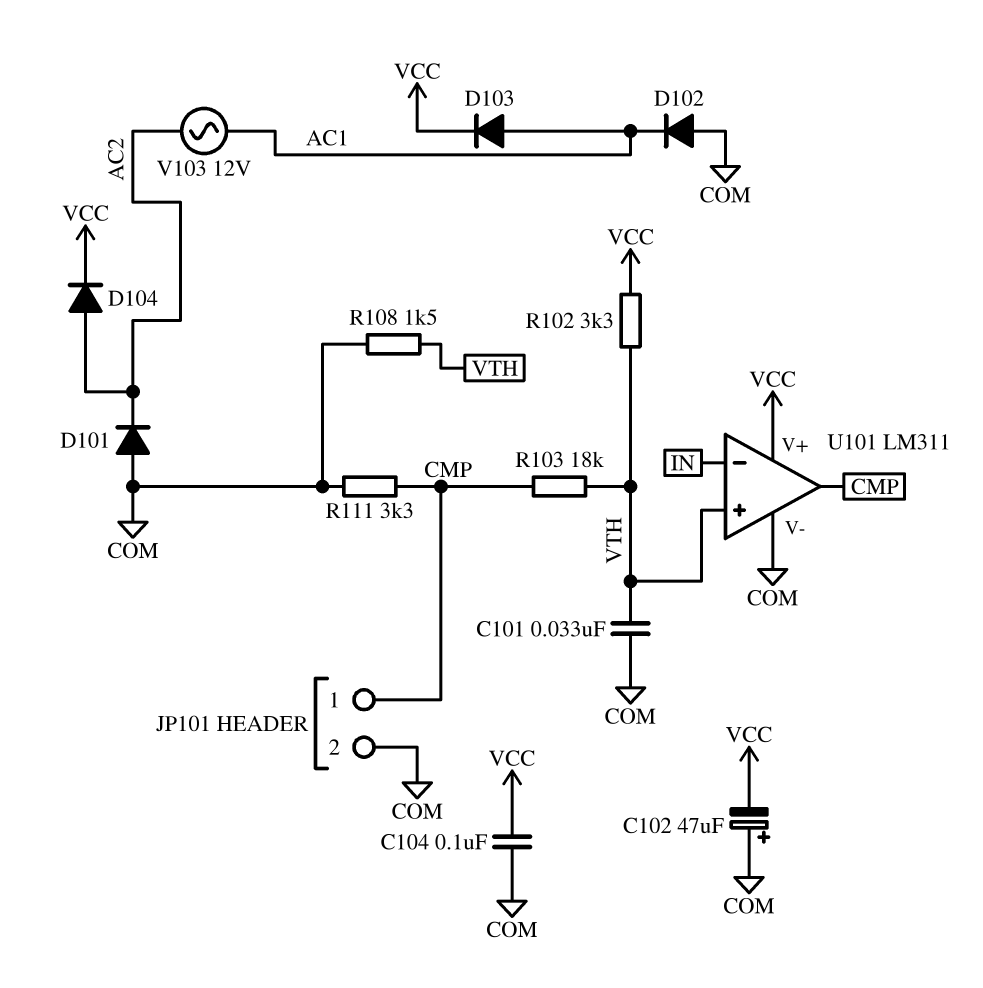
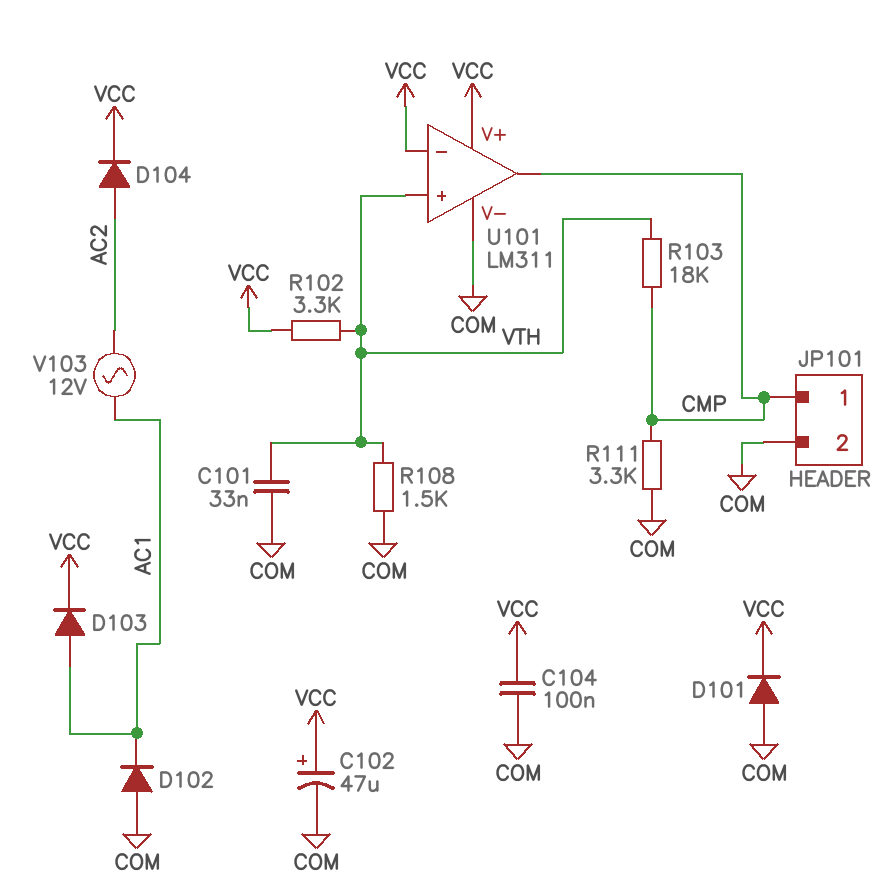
C102: 47uF (plus COM, minus VCC) -> 47uF (plus VCC, minus COM)
D101: diode (A COM, K AC2) -> diode (A COM, K VCC)
U101 pin in-: IN -> VCC

